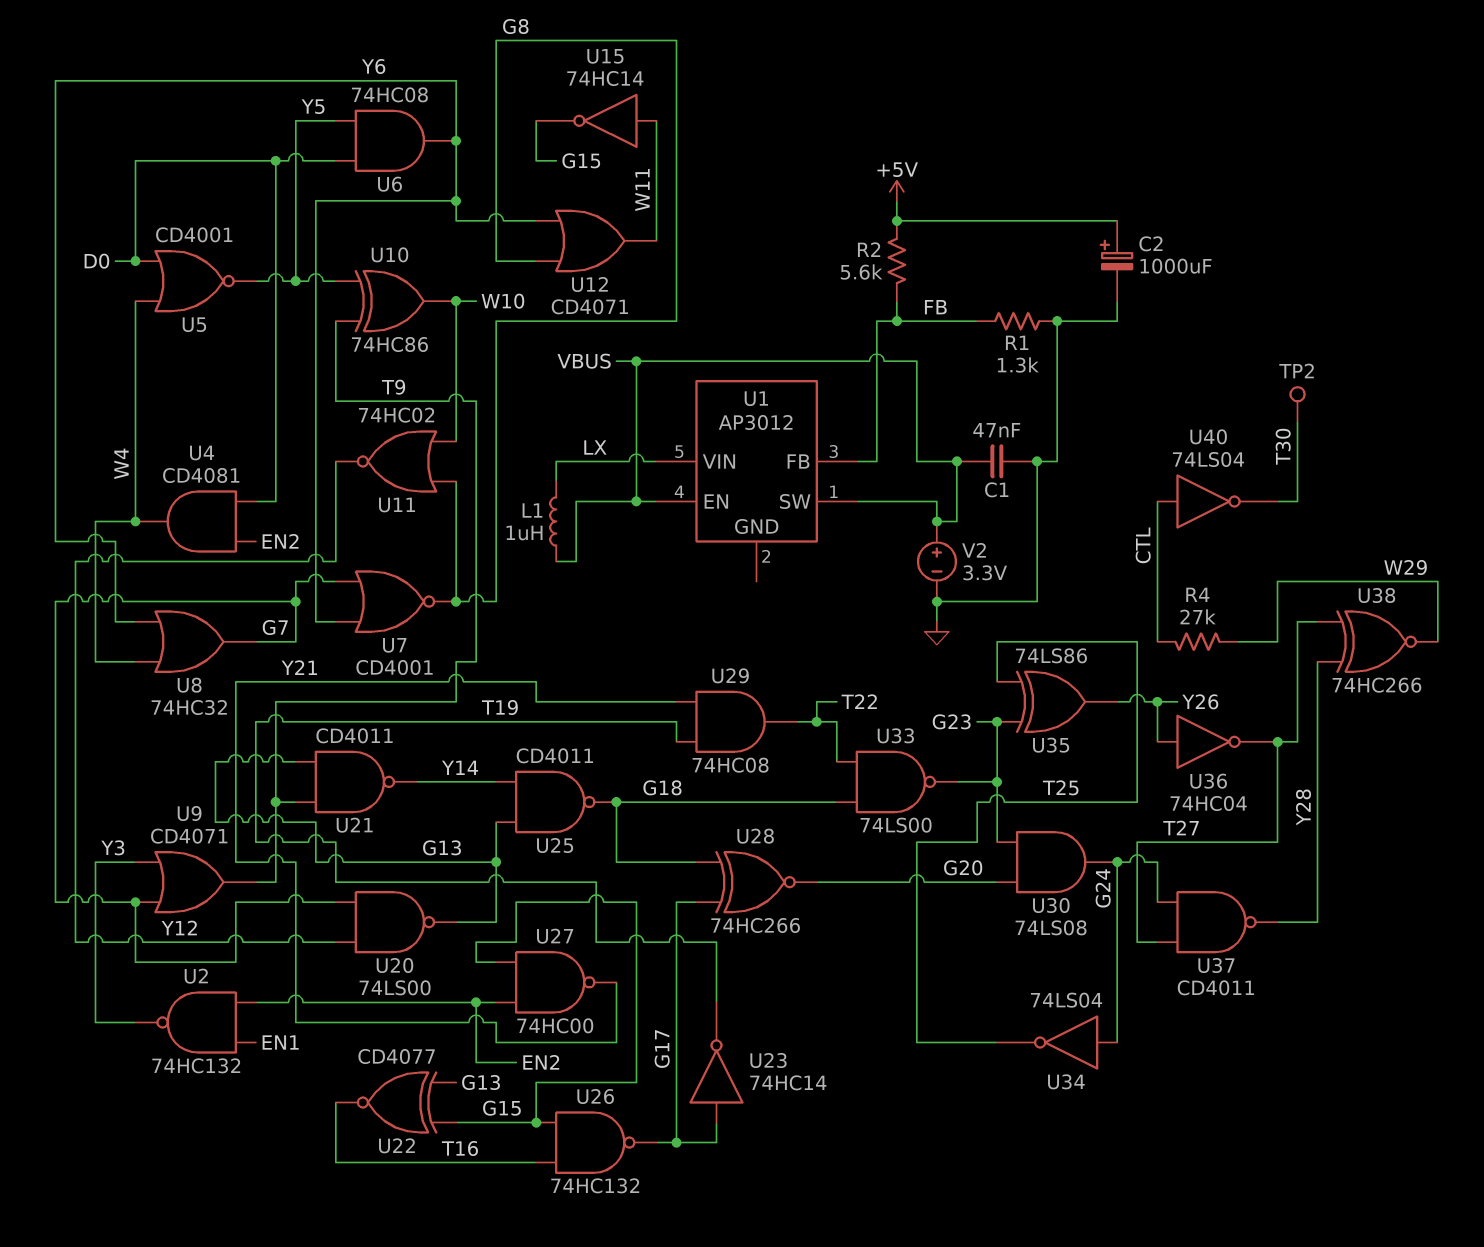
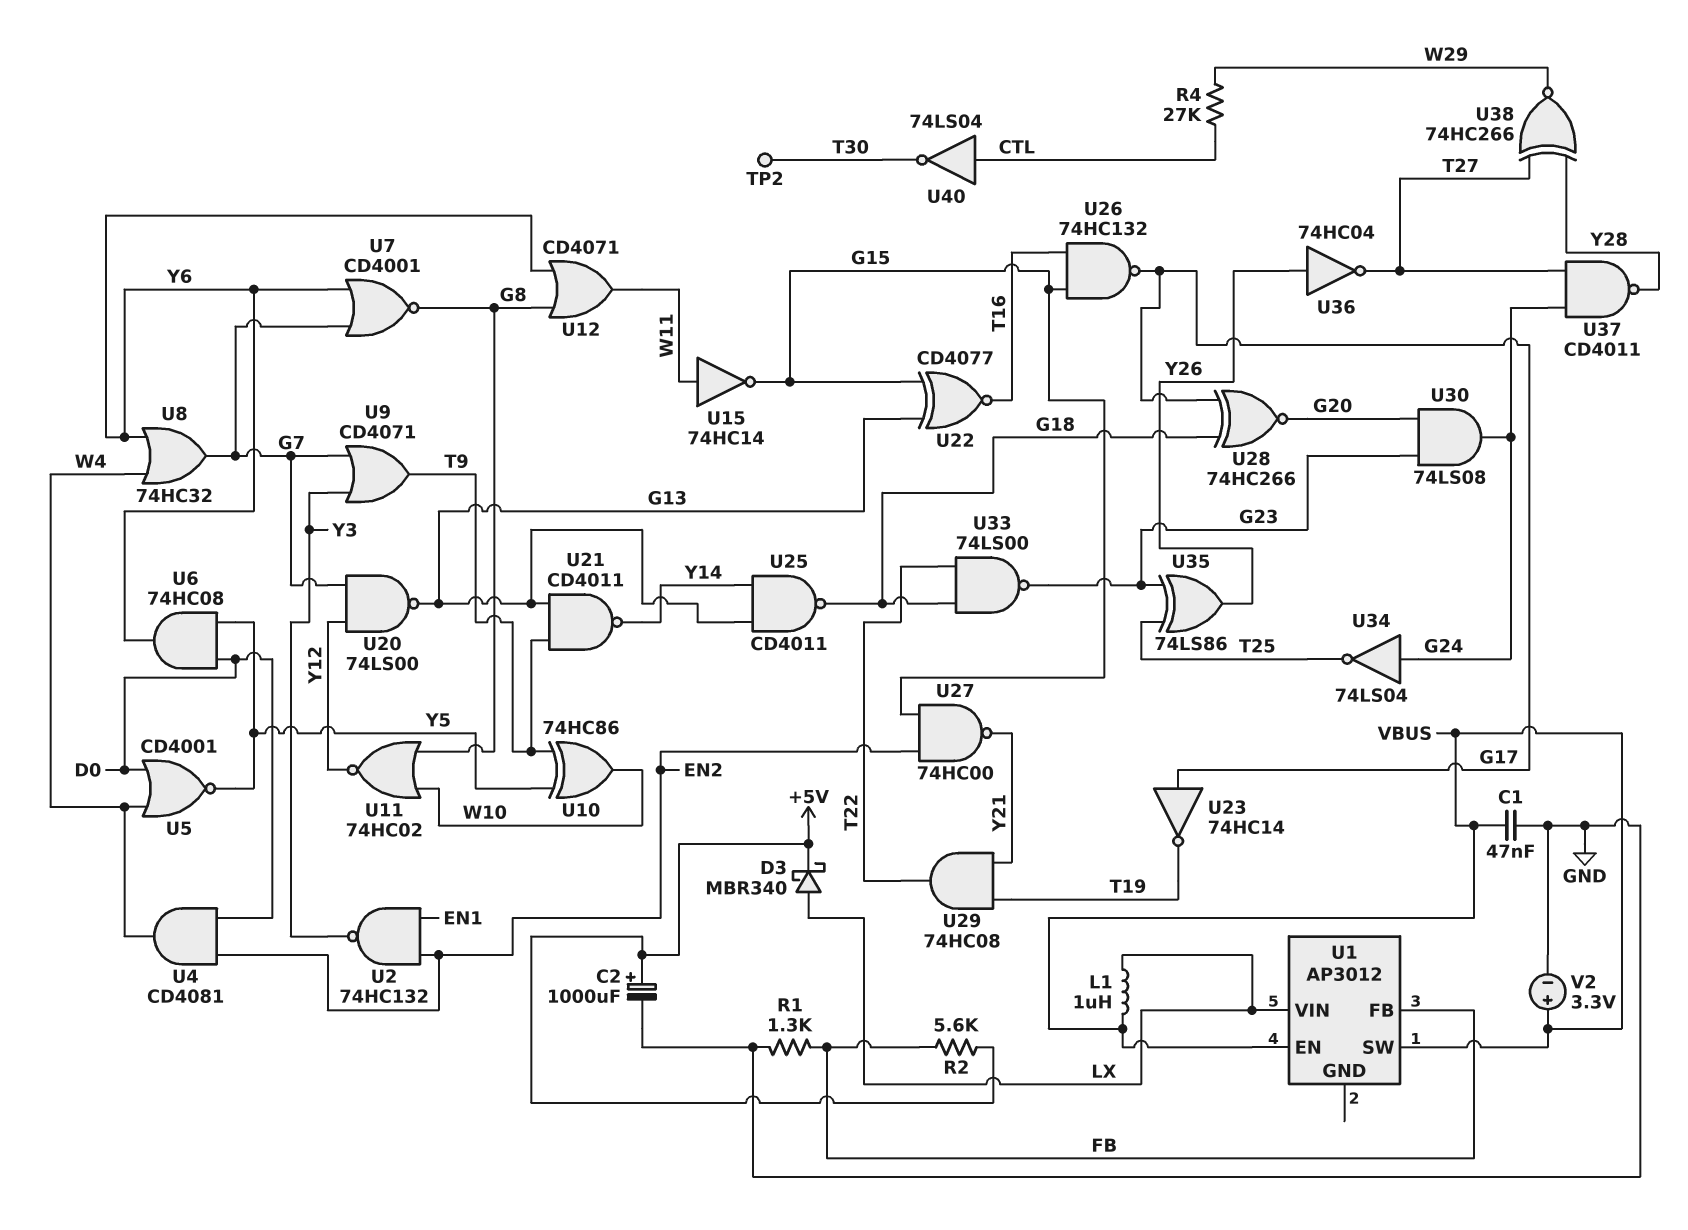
D3: none -> schottky MBR340 (A LX, K +5V)

